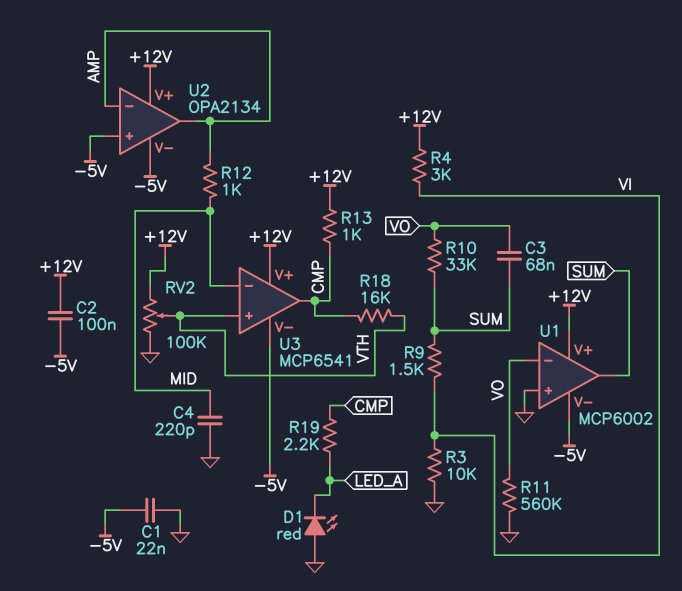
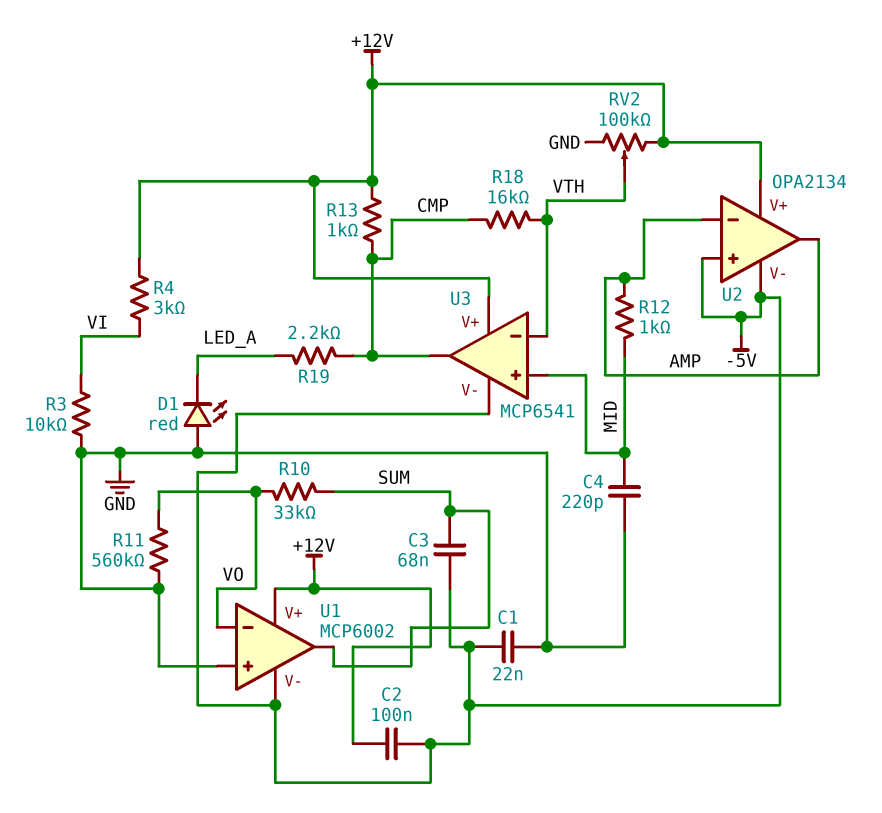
C3: 68nF (SUM, VO) -> 68nF (-5V, SUM)
R9: 1.5k (SUM, VI) -> none
U3 pin in+: VTH -> MID
U3 pin in-: MID -> VTH

